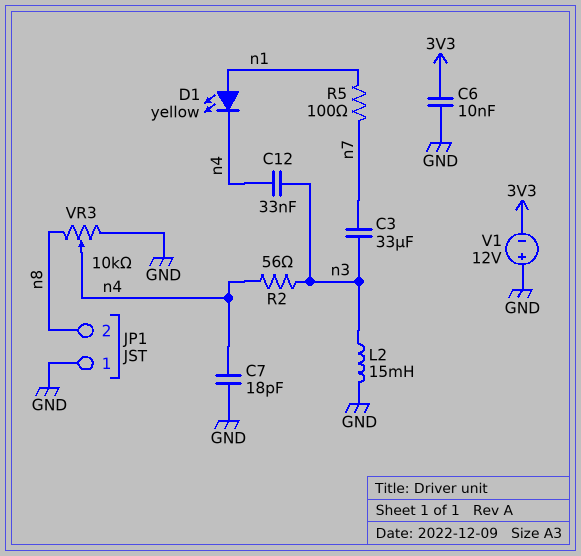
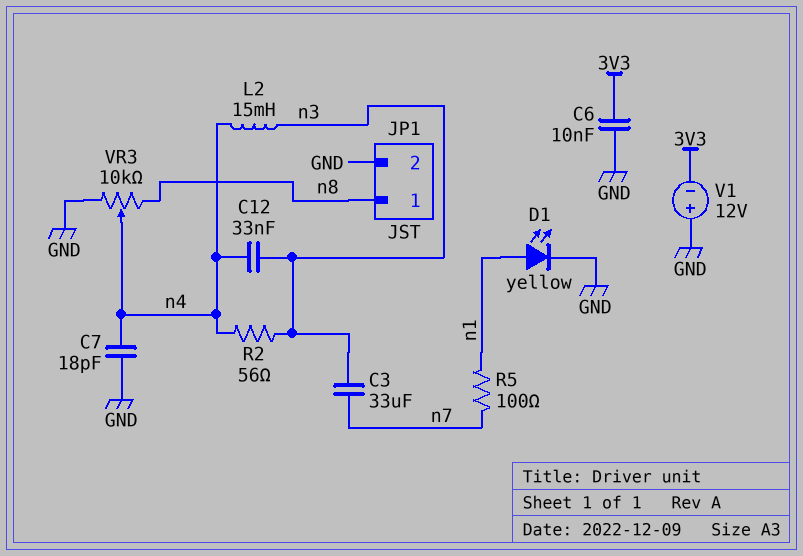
D1: LED yellow (A n1, K n4) -> LED yellow (A n1, K GND)
JP1 pin 1: GND -> n8
JP1 pin 2: n8 -> GND
L2: 15mH (GND, n3) -> 15mH (n3, n4)

